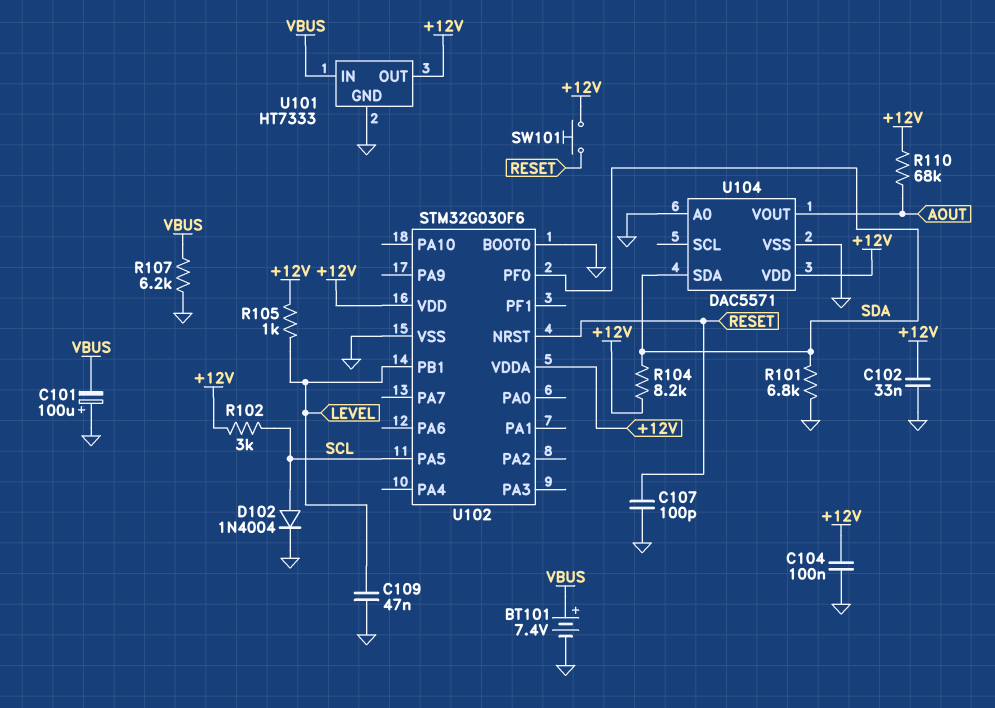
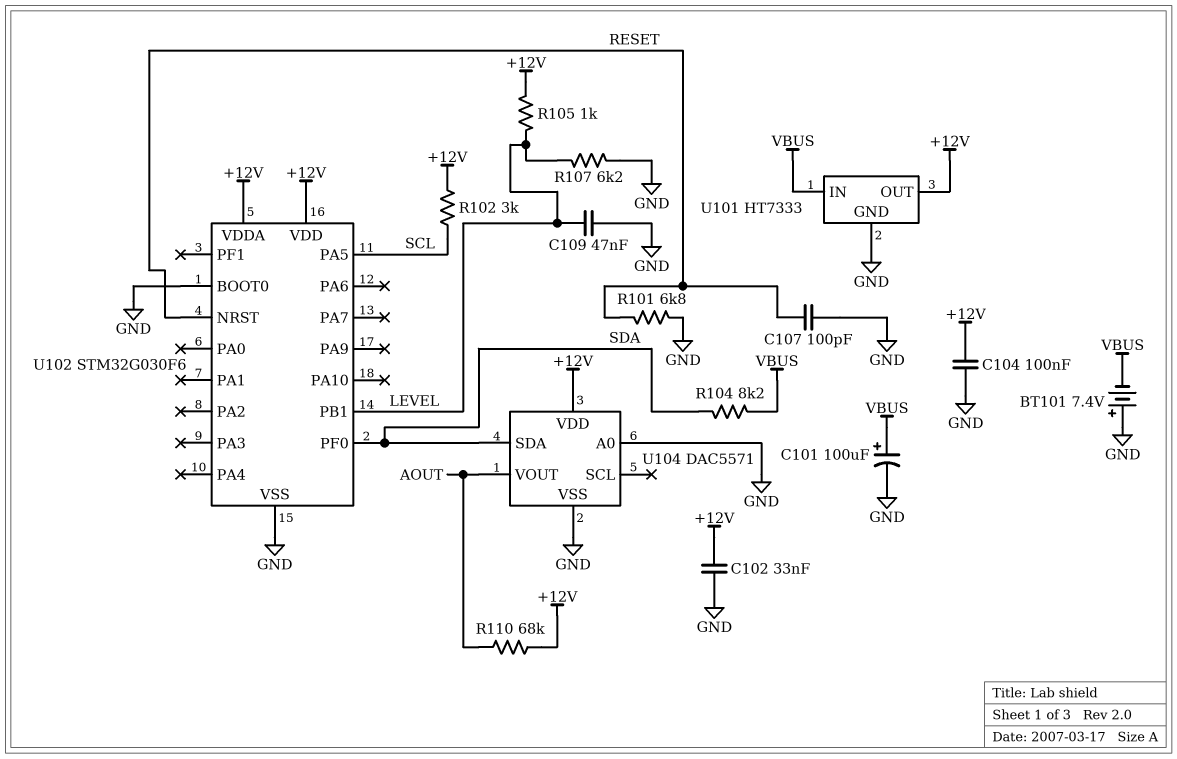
BT101: 7.4V (plus VBUS, minus GND) -> 7.4V (plus GND, minus VBUS)
C101: 100uF (plus GND, minus VBUS) -> 100uF (plus VBUS, minus GND)
D102: diode 1N4004 (A SCL, K GND) -> none
R101: 6.8k (GND, SDA) -> 6.8k (GND, RESET)
R104: 8.2k (+12V, SDA) -> 8.2k (SDA, VBUS)
R107: 6.2k (GND, VBUS) -> 6.2k (GND, LEVEL)
SW101: button (+12V, RESET) -> none

